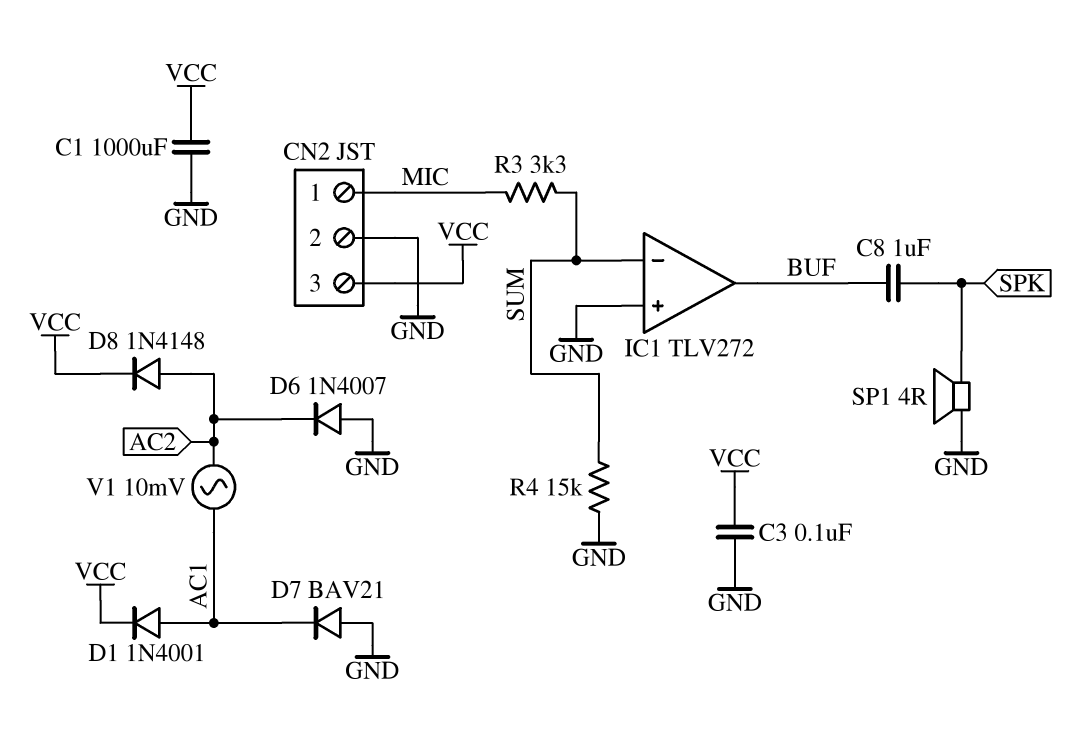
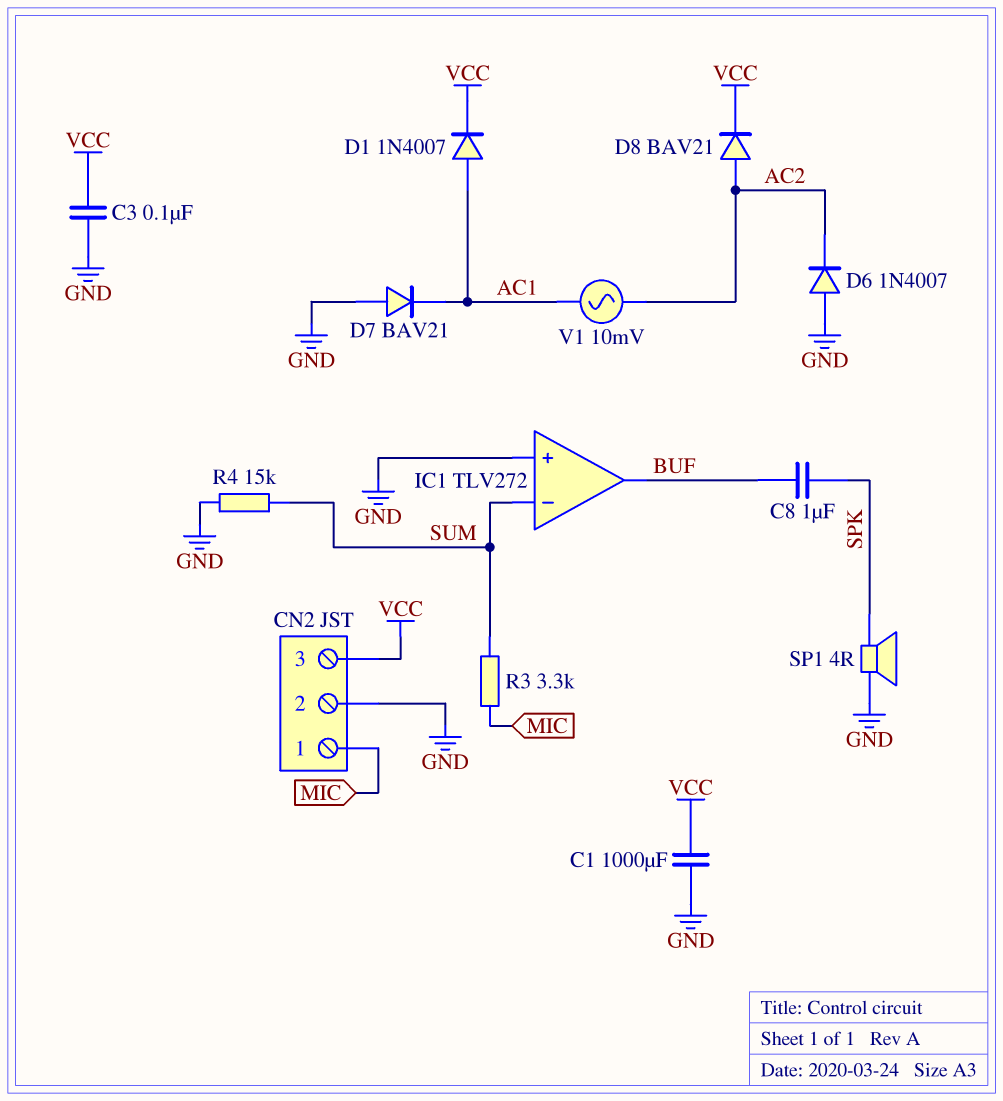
D1: diode 1N4001 (A AC1, K VCC) -> diode 1N4007 (A AC1, K VCC)
D8: diode 1N4148 (A AC2, K VCC) -> diode BAV21 (A AC2, K VCC)

